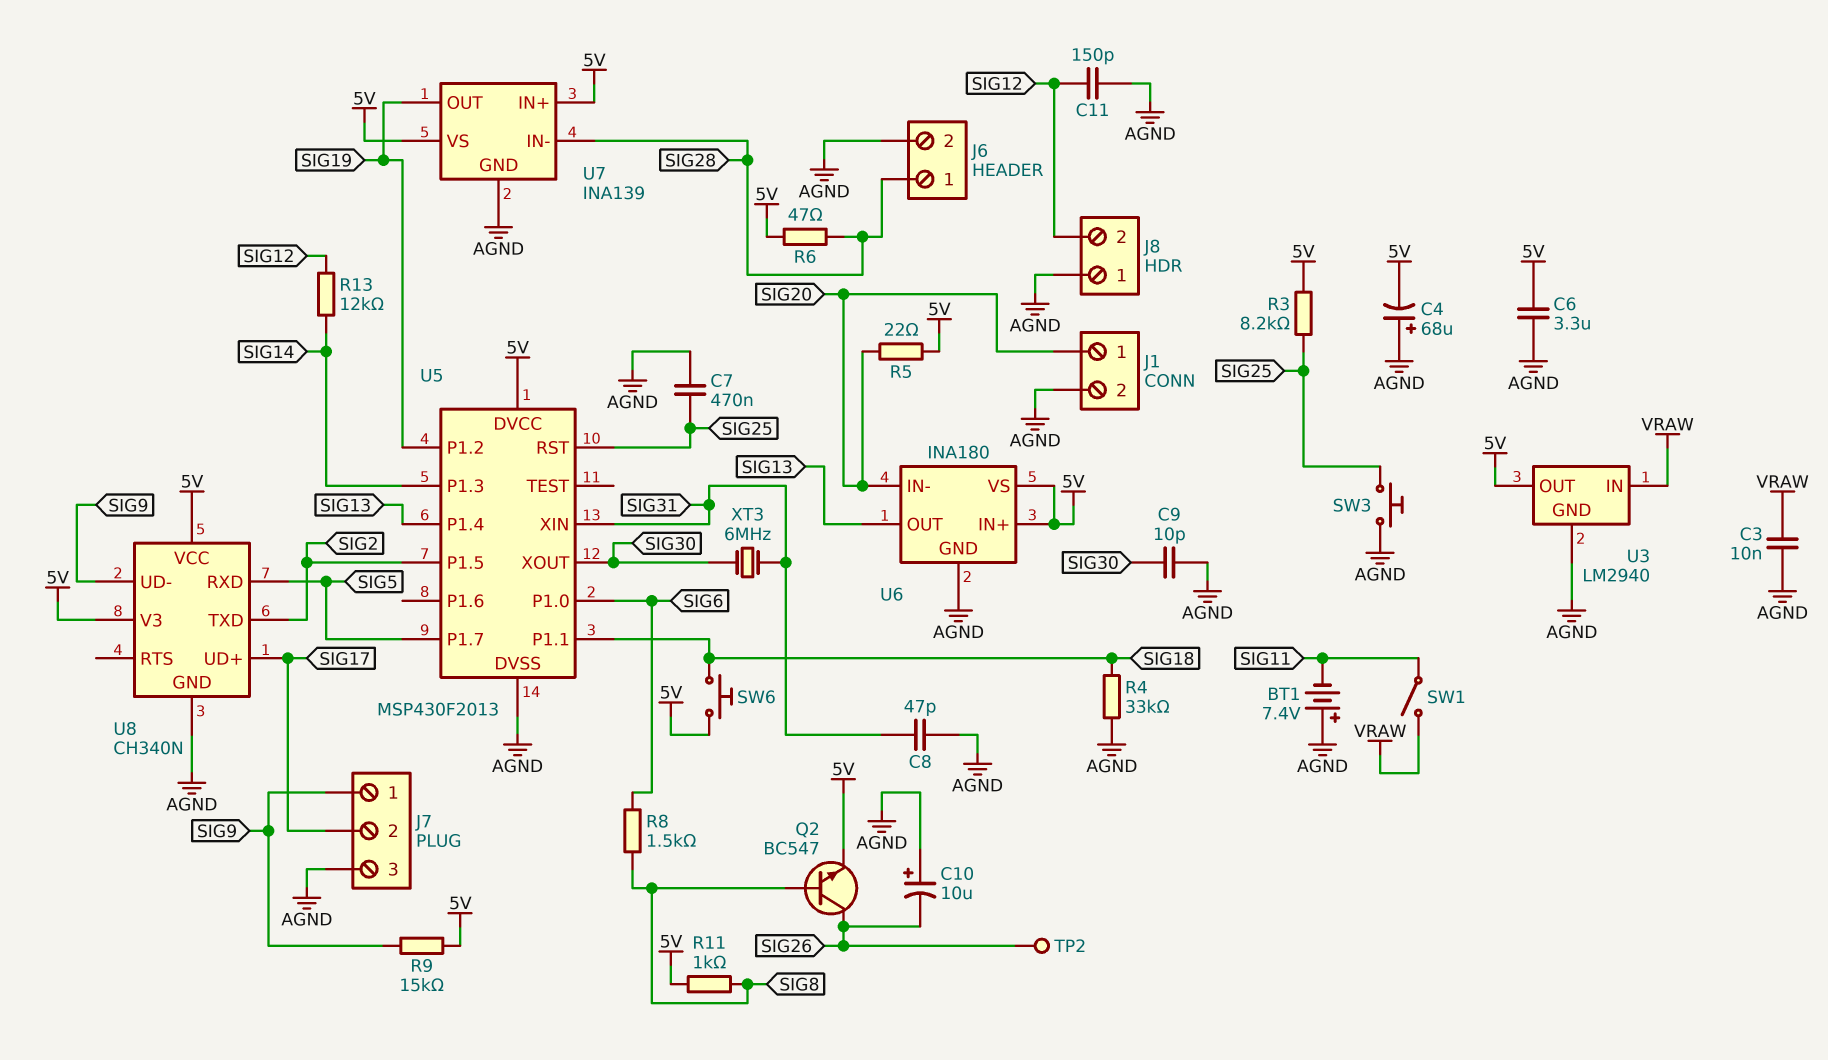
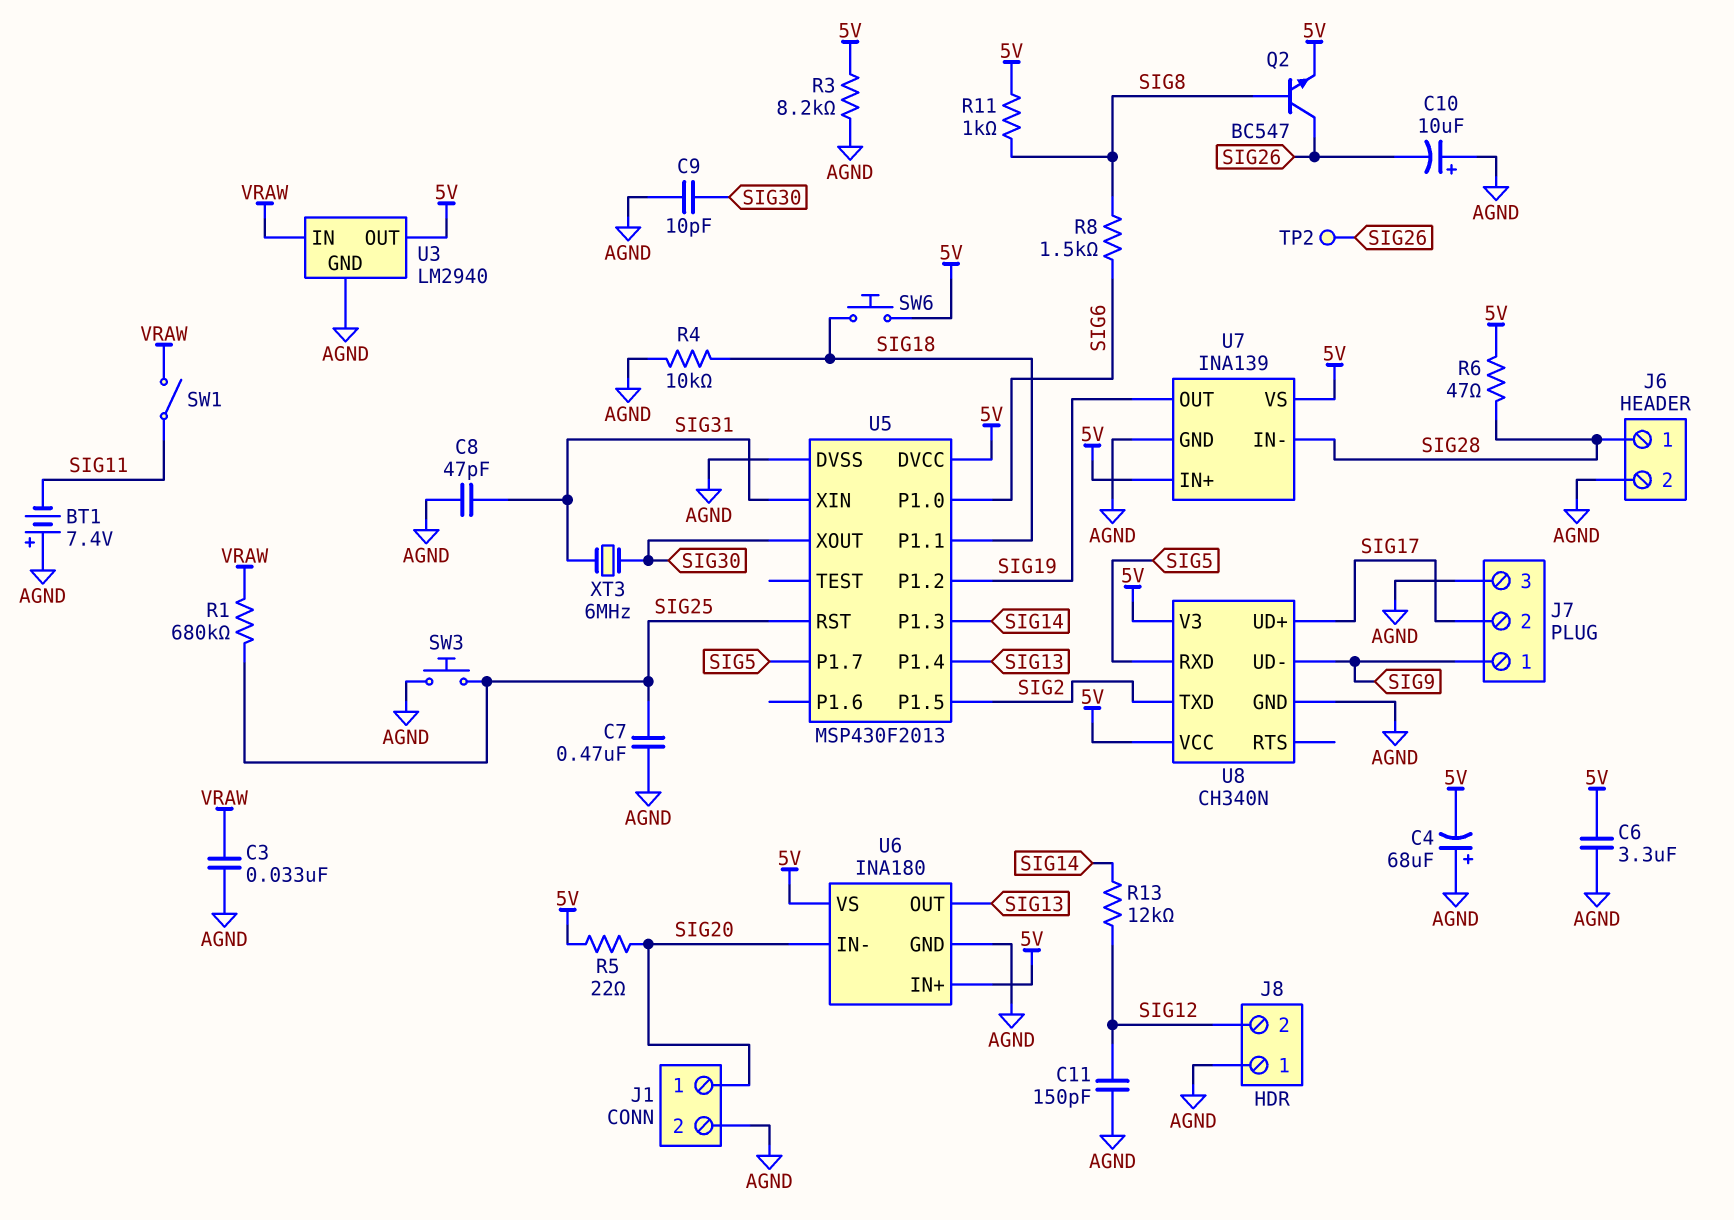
C3: 10nF (AGND, VRAW) -> 33nF (AGND, VRAW)
R1: none -> 680k (SIG25, VRAW)
R3: 8.2k (5V, SIG25) -> 8.2k (5V, AGND)
R4: 33k (AGND, SIG18) -> 10k (AGND, SIG18)
R9: 15k (5V, SIG9) -> none

